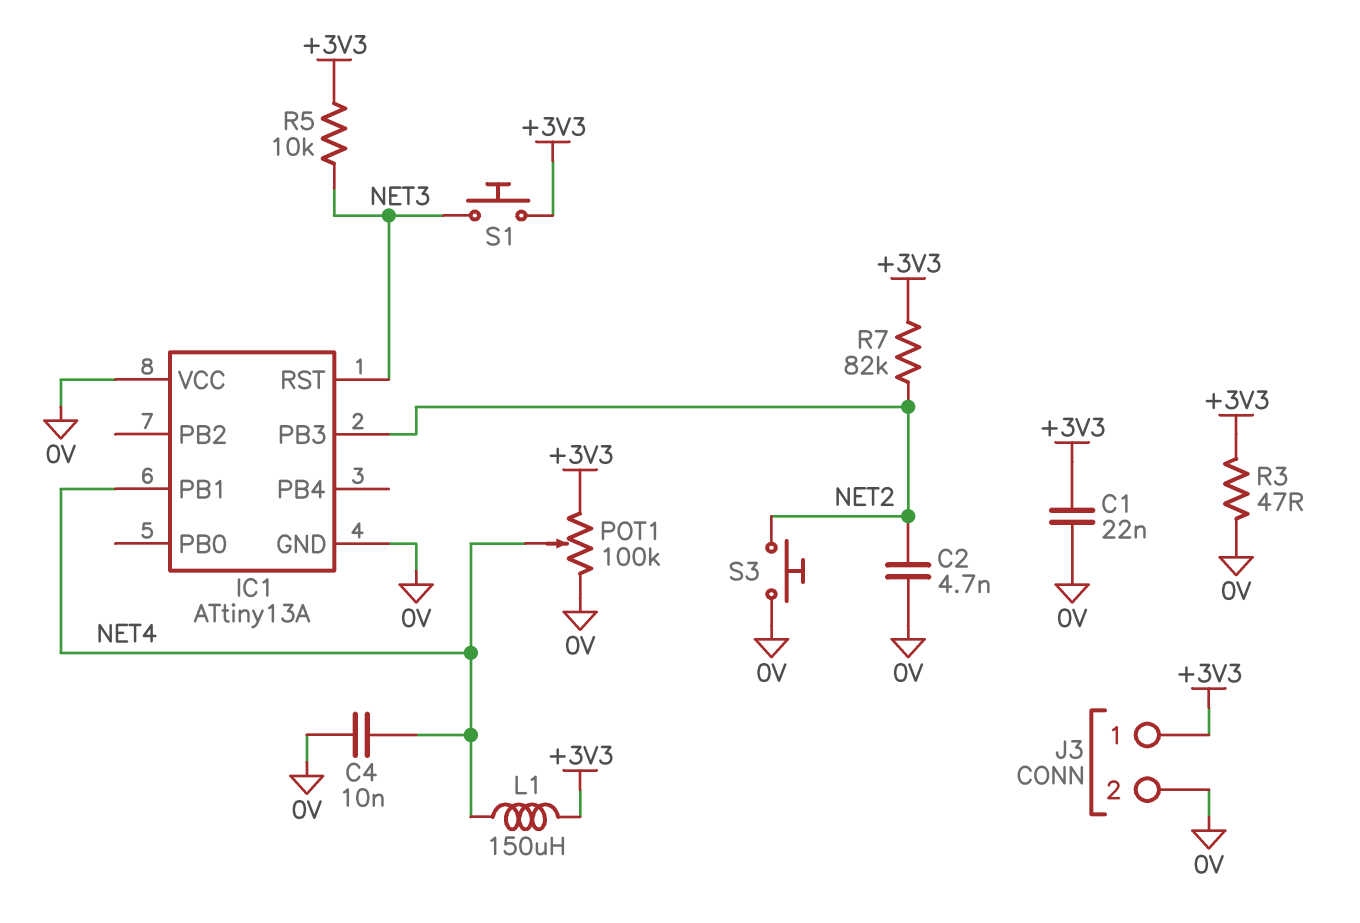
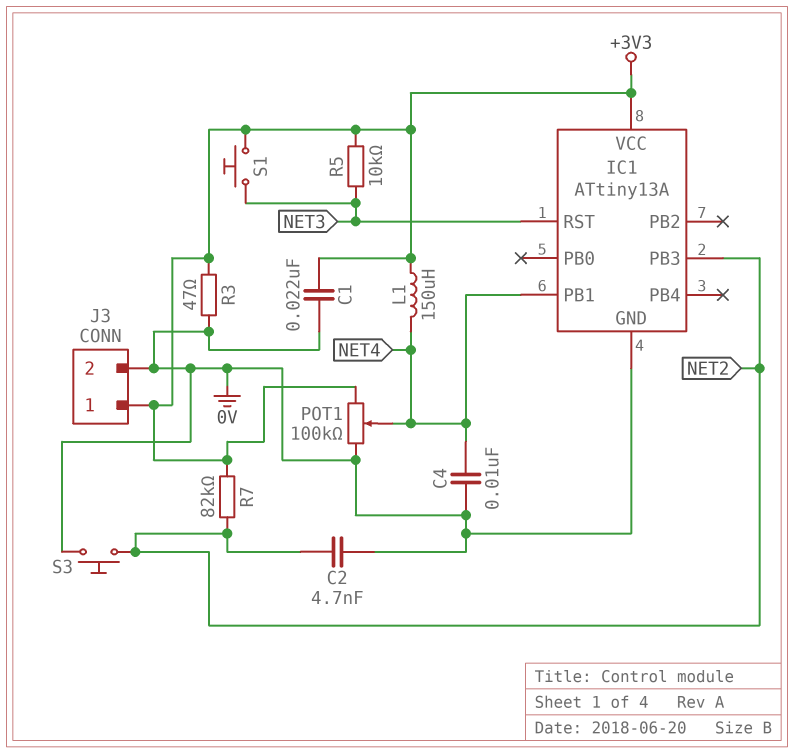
IC1 pin VCC: 0V -> +3V3

